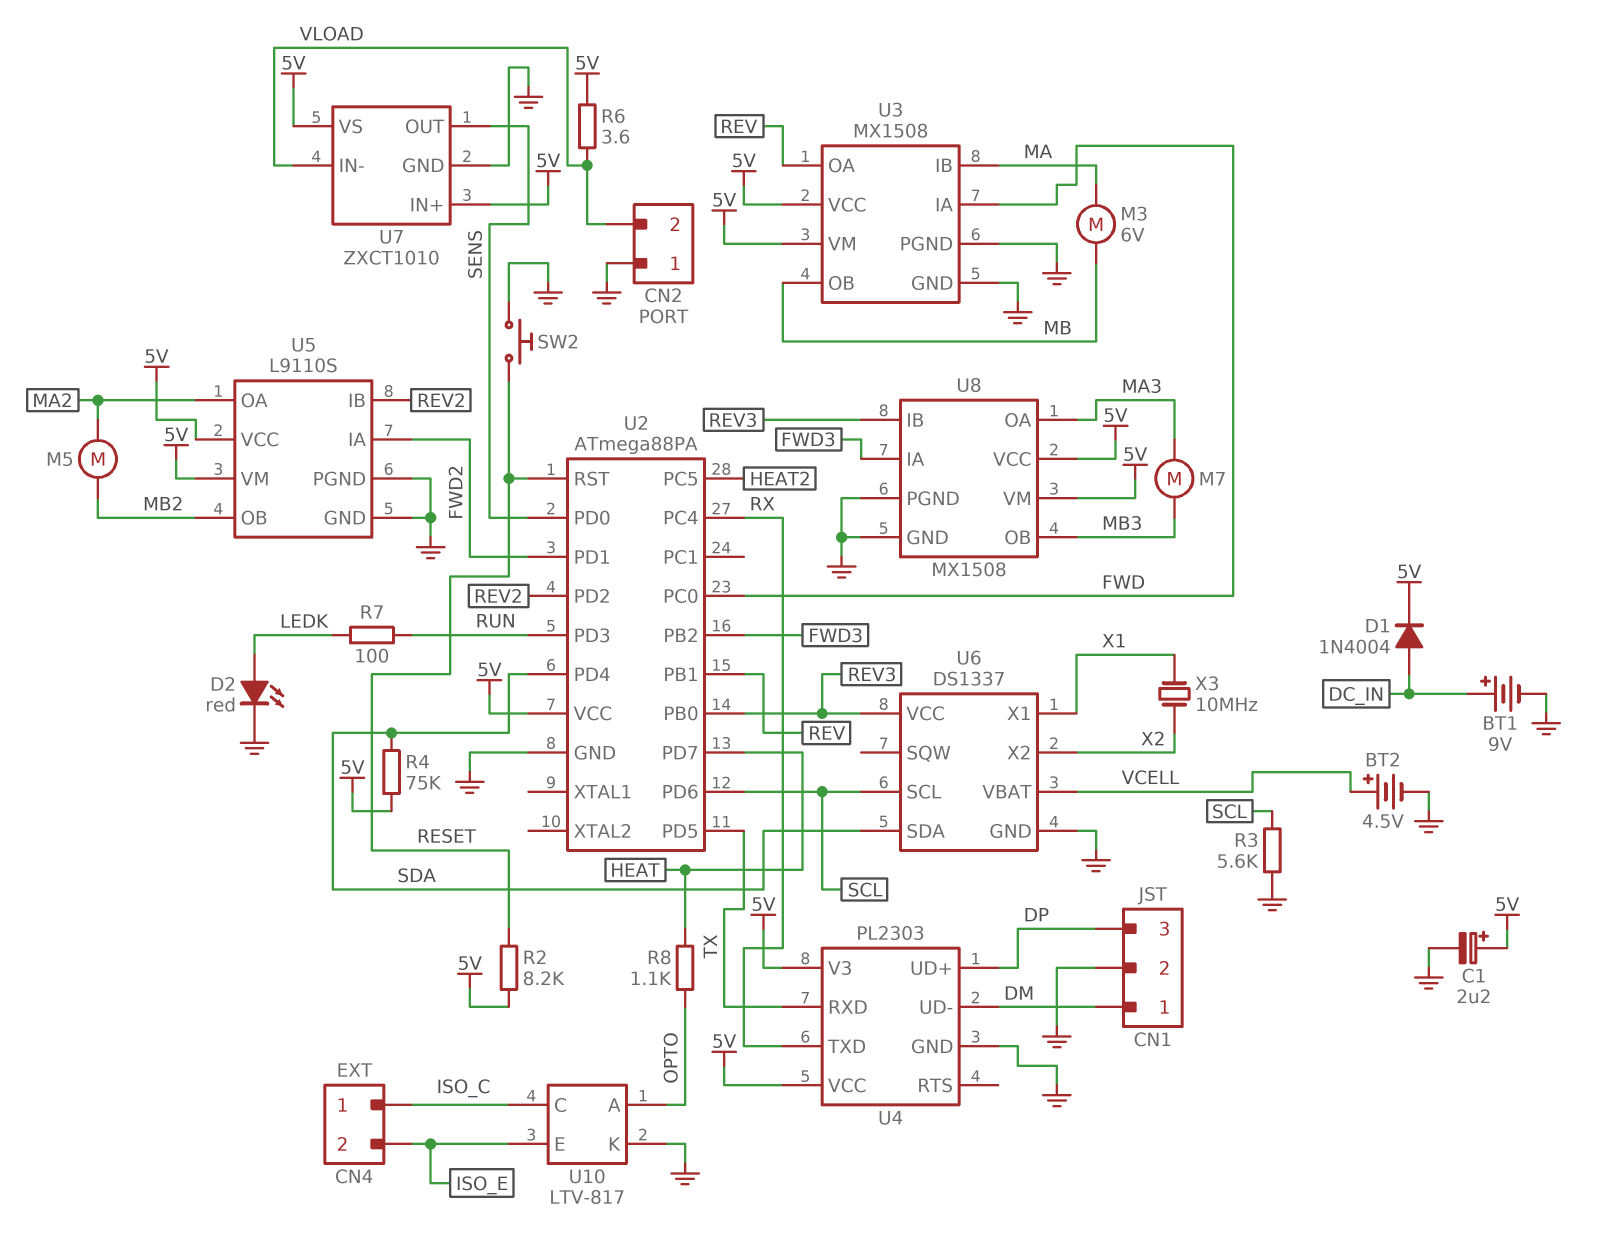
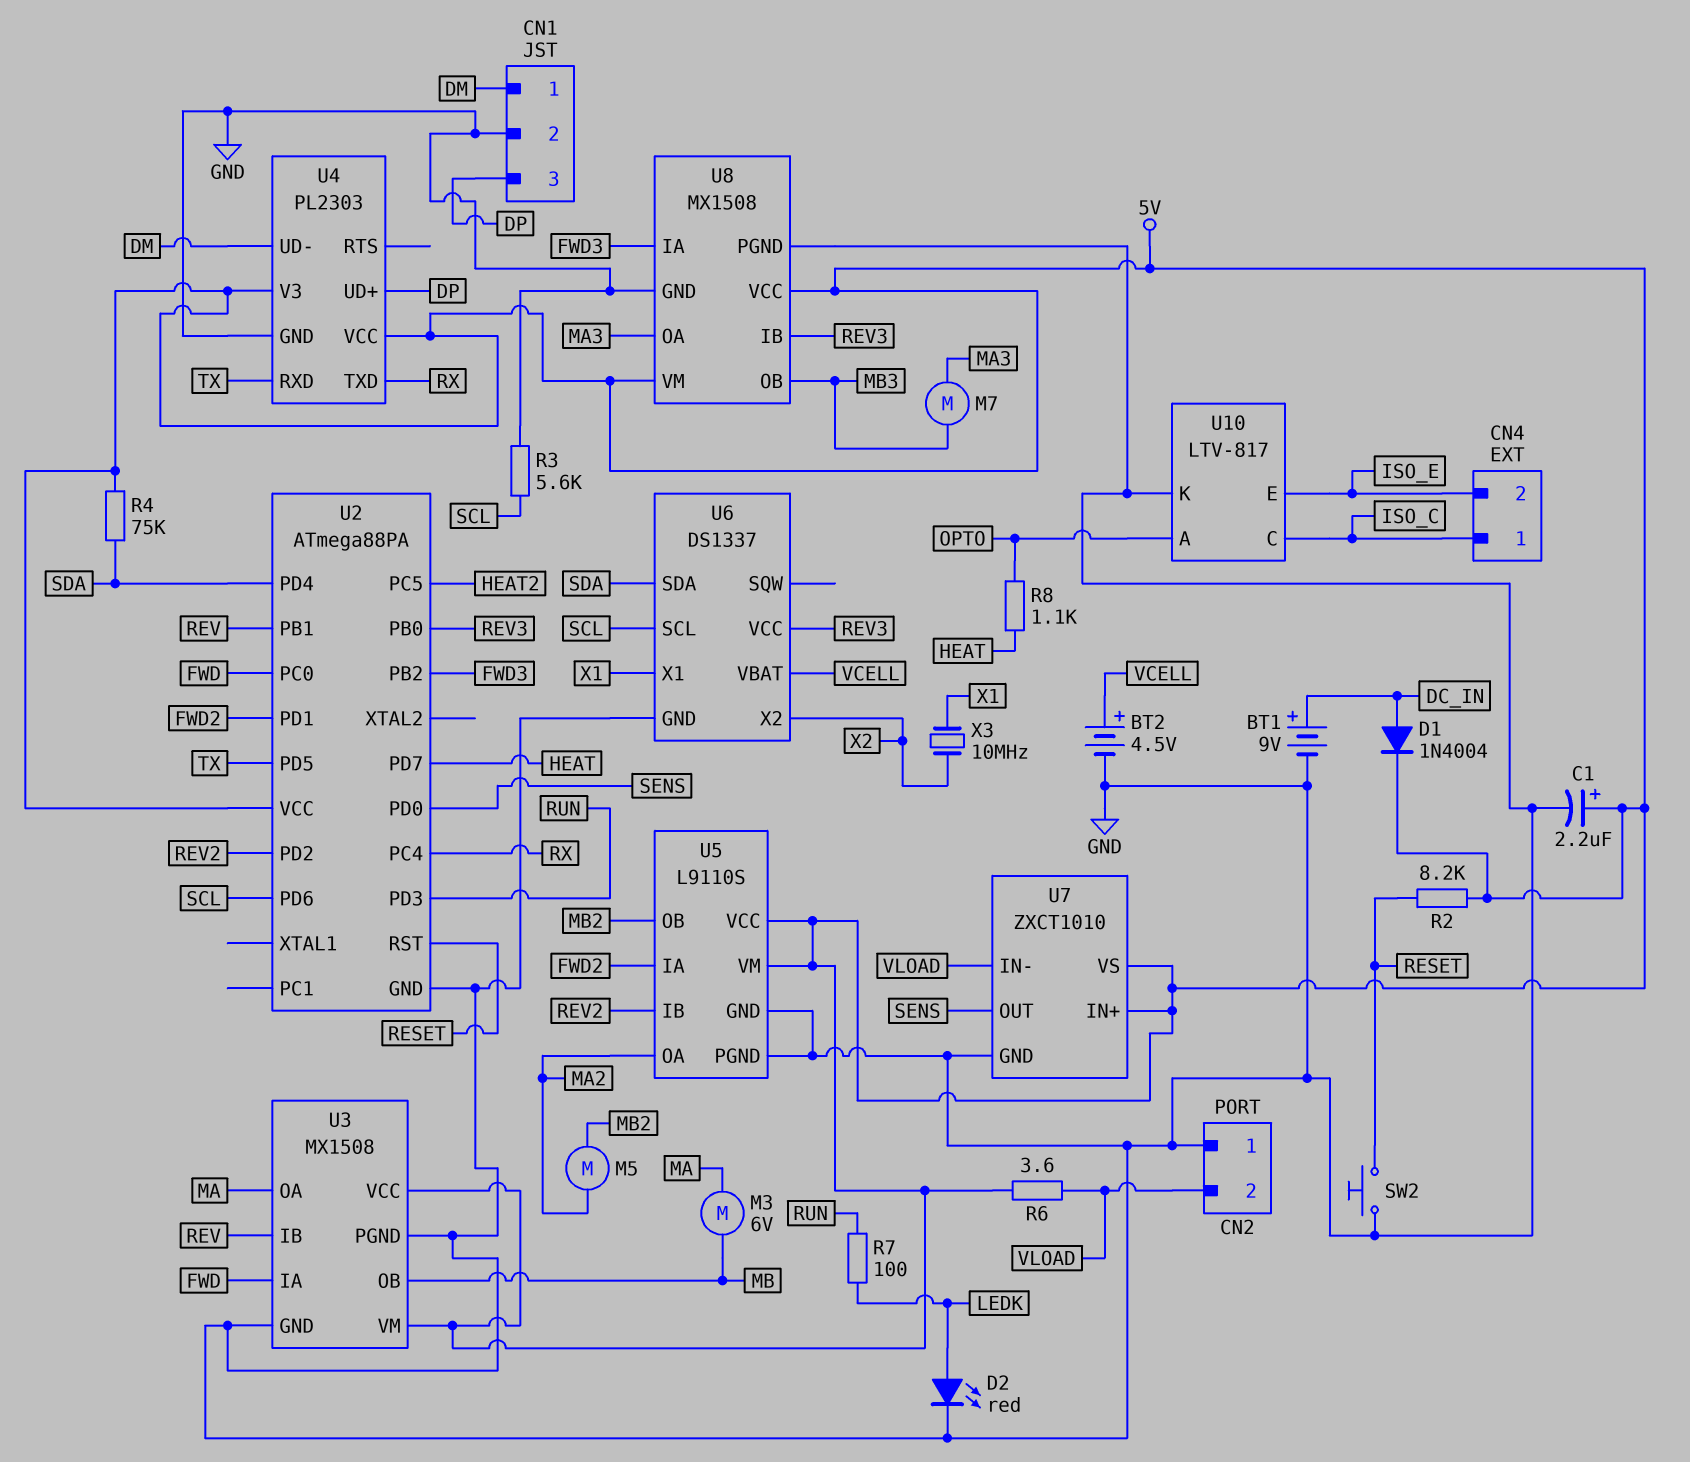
U3 pin IB: MA -> REV
U3 pin OA: REV -> MA

